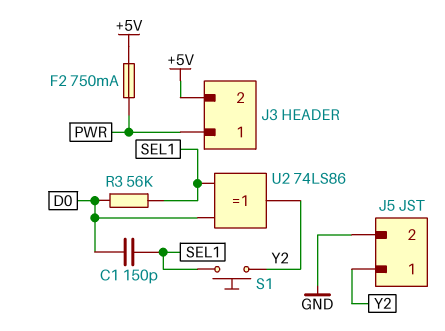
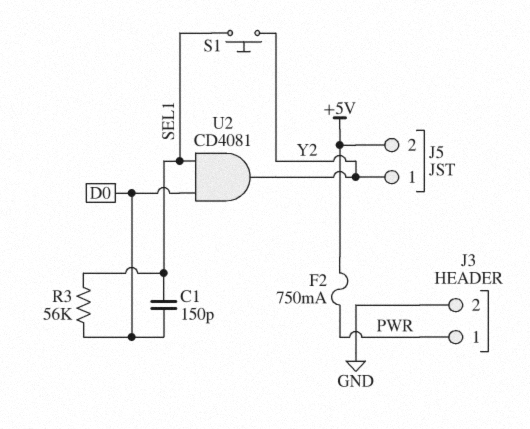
J3 pin 2: +5V -> GND
J5 pin 2: GND -> +5V
U2: XOR 74LS86 (in D0, in SEL1, out Y2) -> AND CD4081 (in D0, in SEL1, out Y2)

